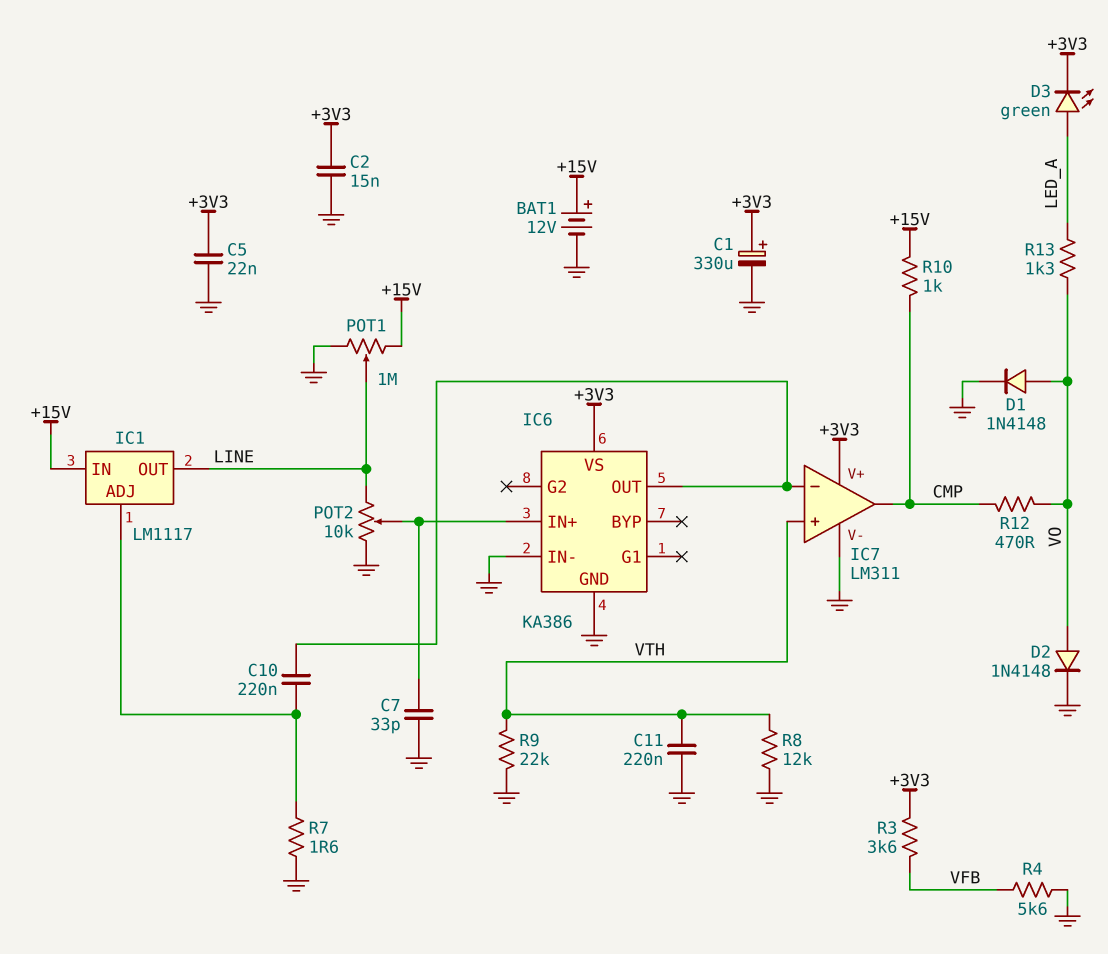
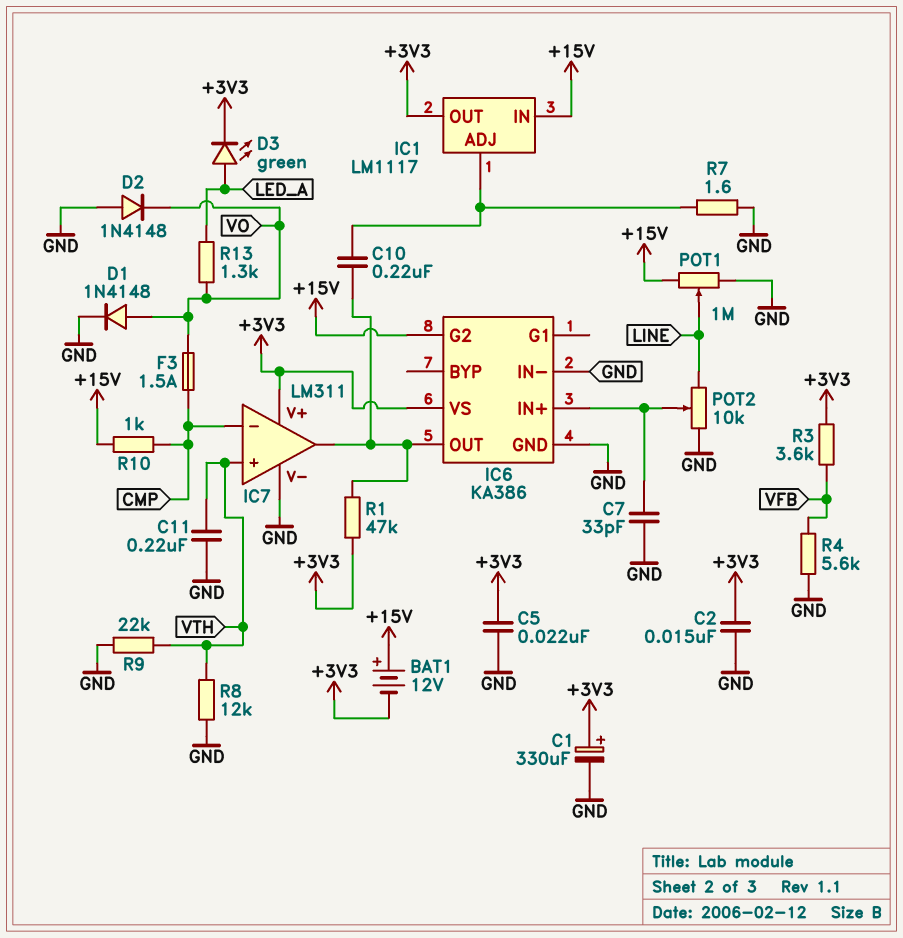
BAT1: 12V (plus +15V, minus GND) -> 12V (plus +15V, minus +3V3)
D2: diode 1N4148 (A VO, K GND) -> diode 1N4148 (A GND, K VO)
F3: none -> 1.5A (CMP, VO)
IC1 pin OUT: LINE -> +3V3
IC6 pin G2: none -> +15V
IC7 pin in-: IC6/OUT -> CMP
IC7 pin out: CMP -> IC6/OUT
R1: none -> 47k (+3V3, IC6/OUT)
R12: 470 (CMP, VO) -> none

